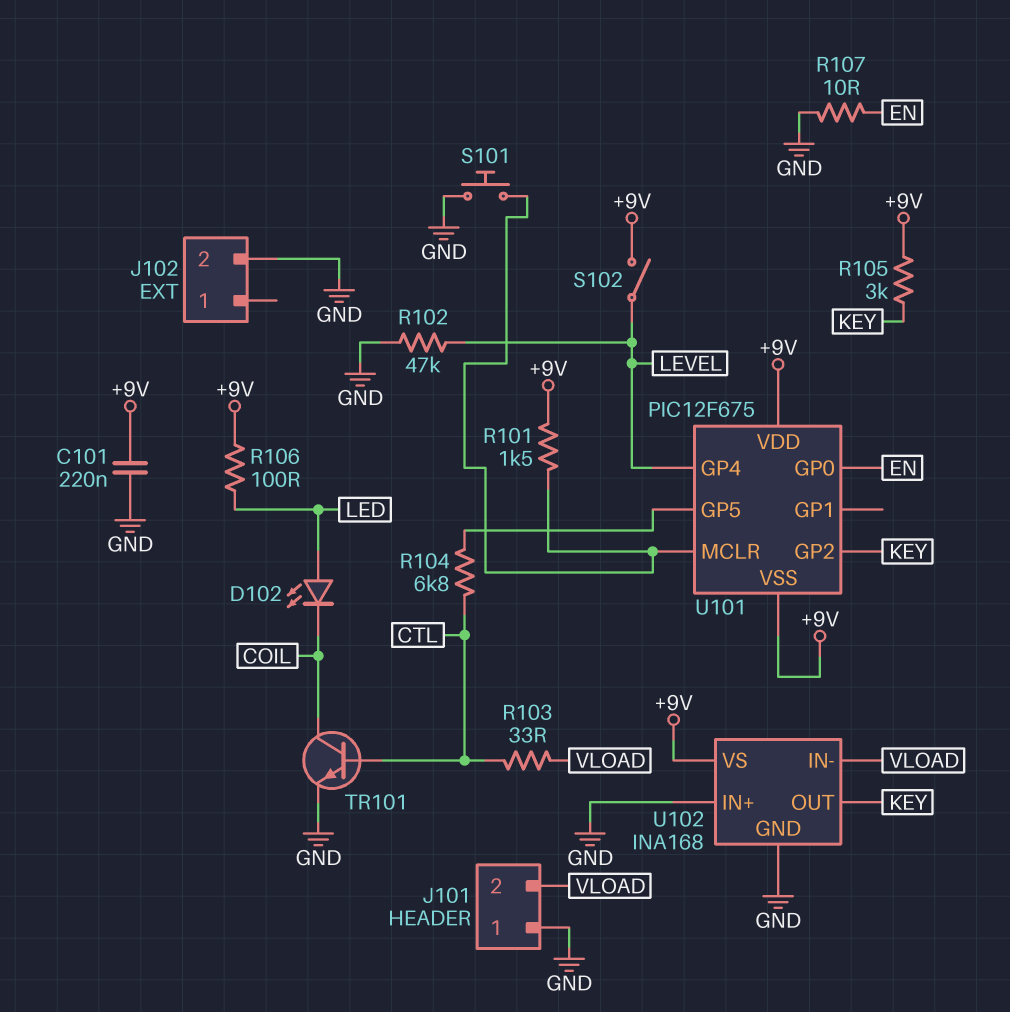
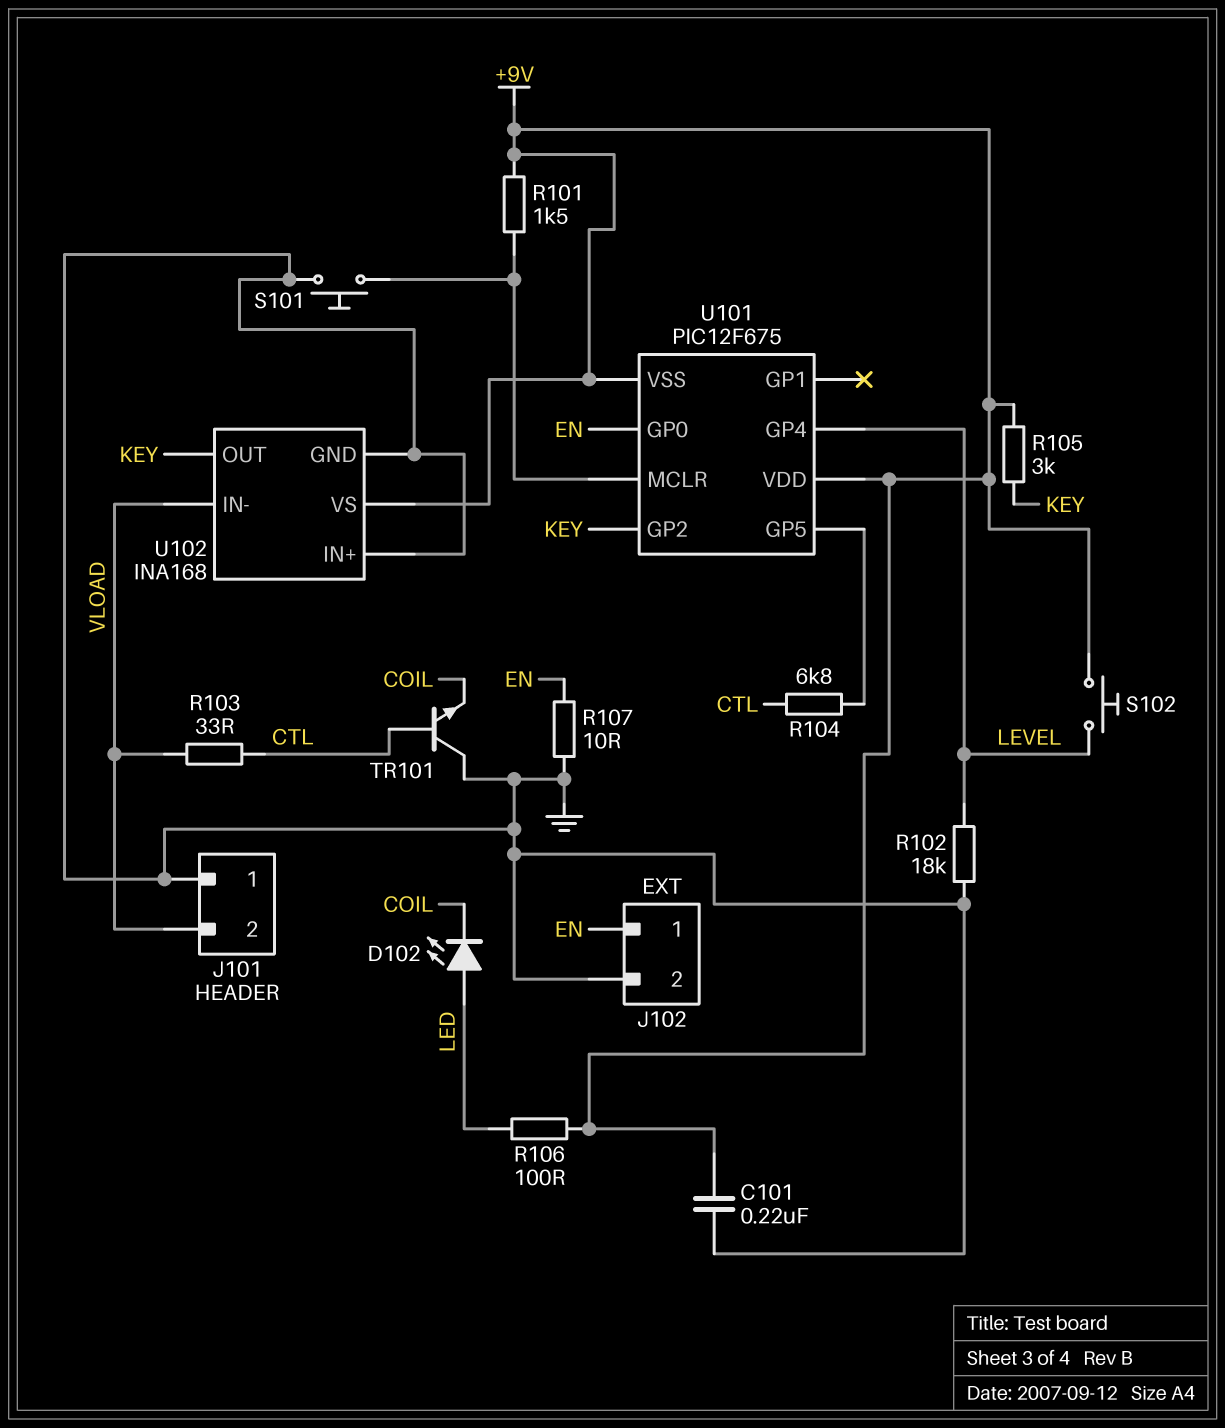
J102 pin 1: none -> EN
R102: 47k (GND, LEVEL) -> 18k (GND, LEVEL)
S102: switch (+9V, LEVEL) -> button (+9V, LEVEL)
TR101: NPN (B CTL, C COIL, E GND) -> NPN (B CTL, C GND, E COIL)

